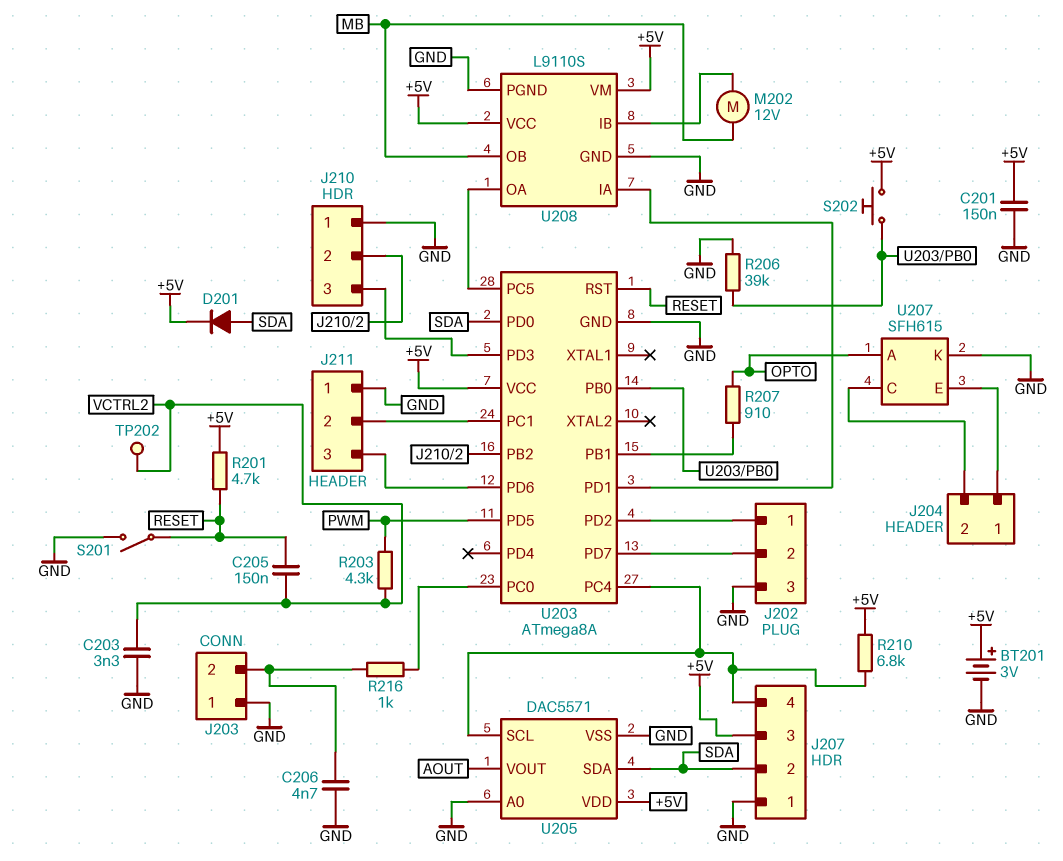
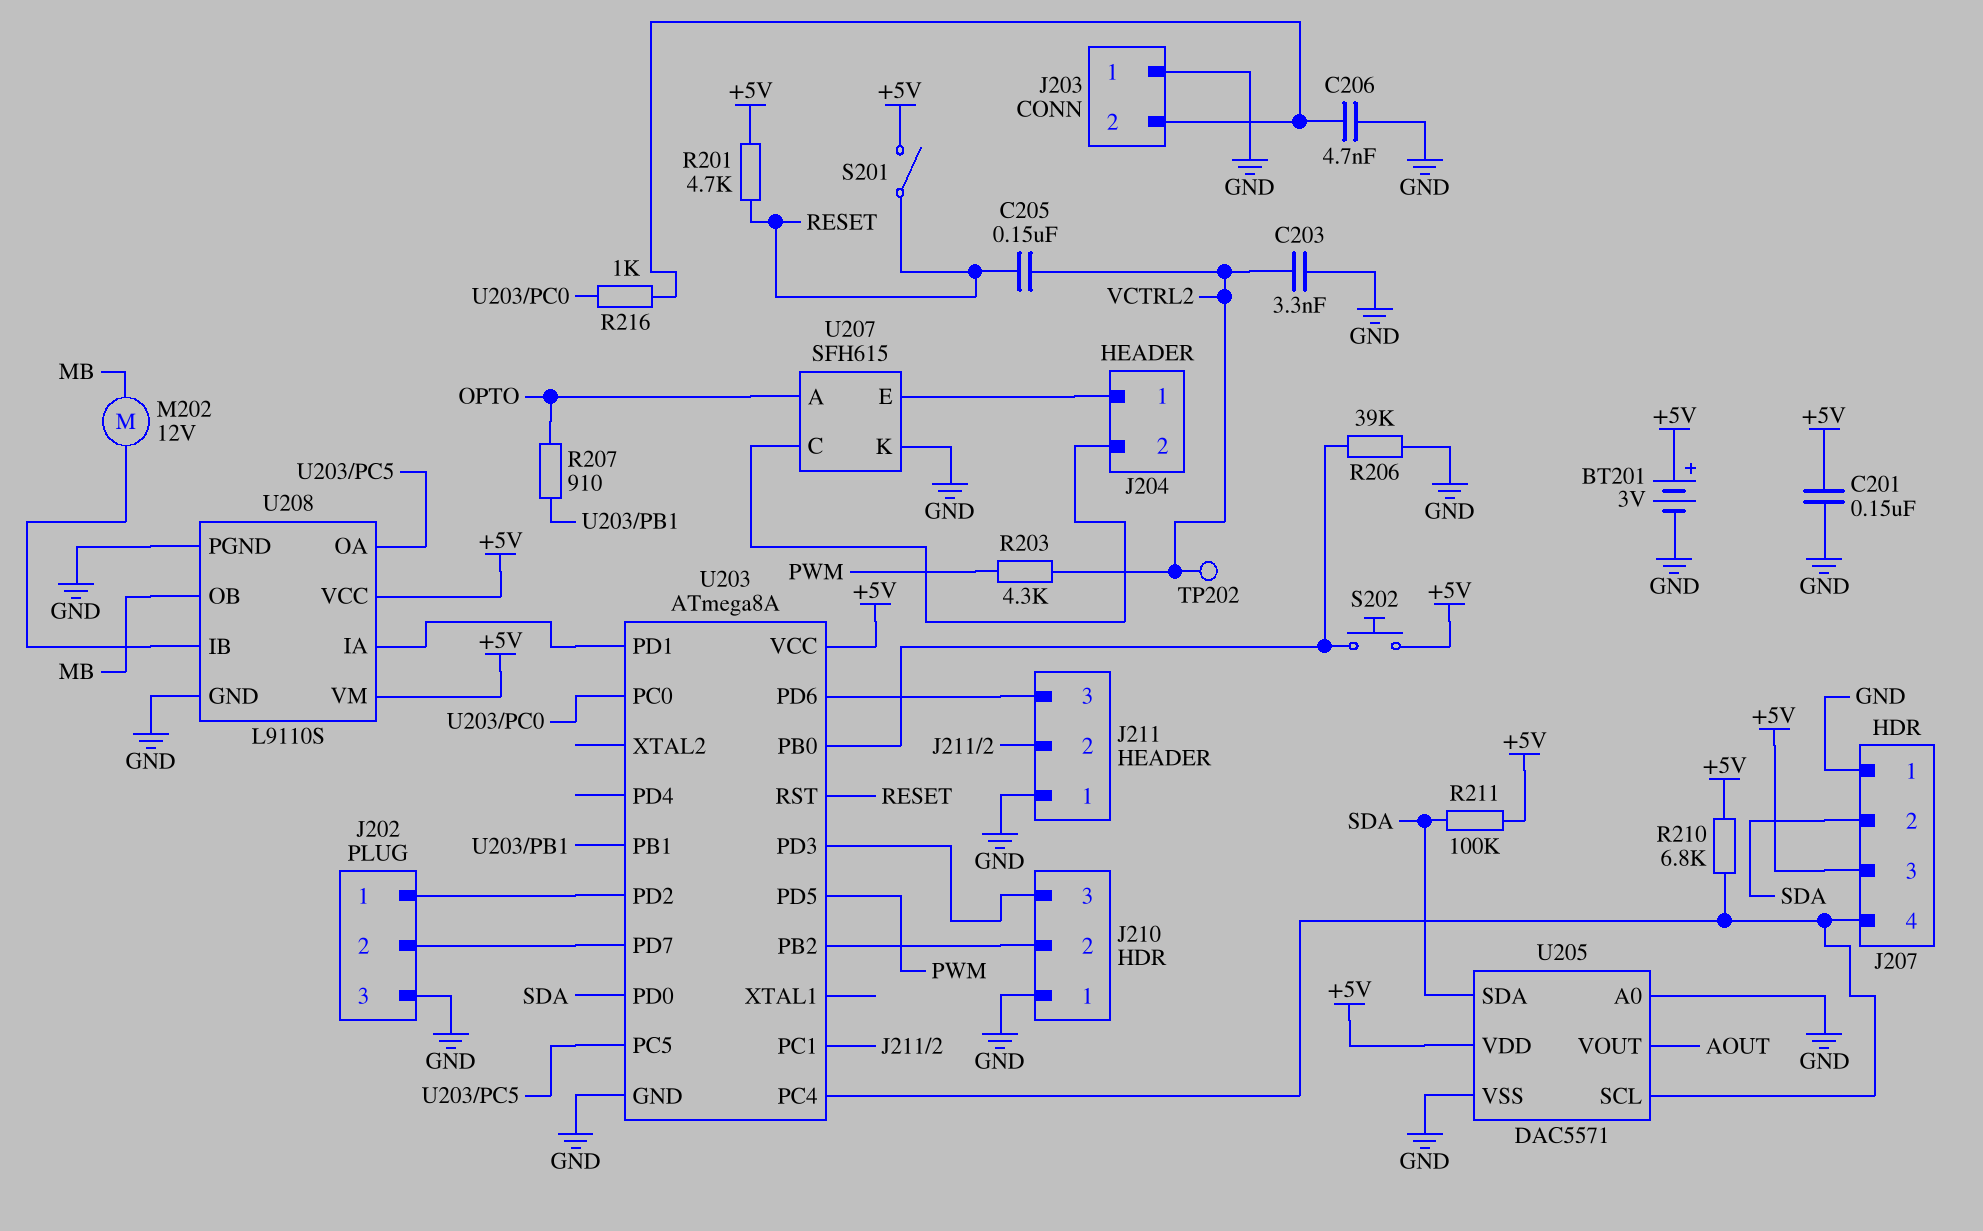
D201: diode (A SDA, K +5V) -> none
R211: none -> 100k (+5V, SDA)
S201: switch (GND, RESET) -> switch (+5V, RESET)

